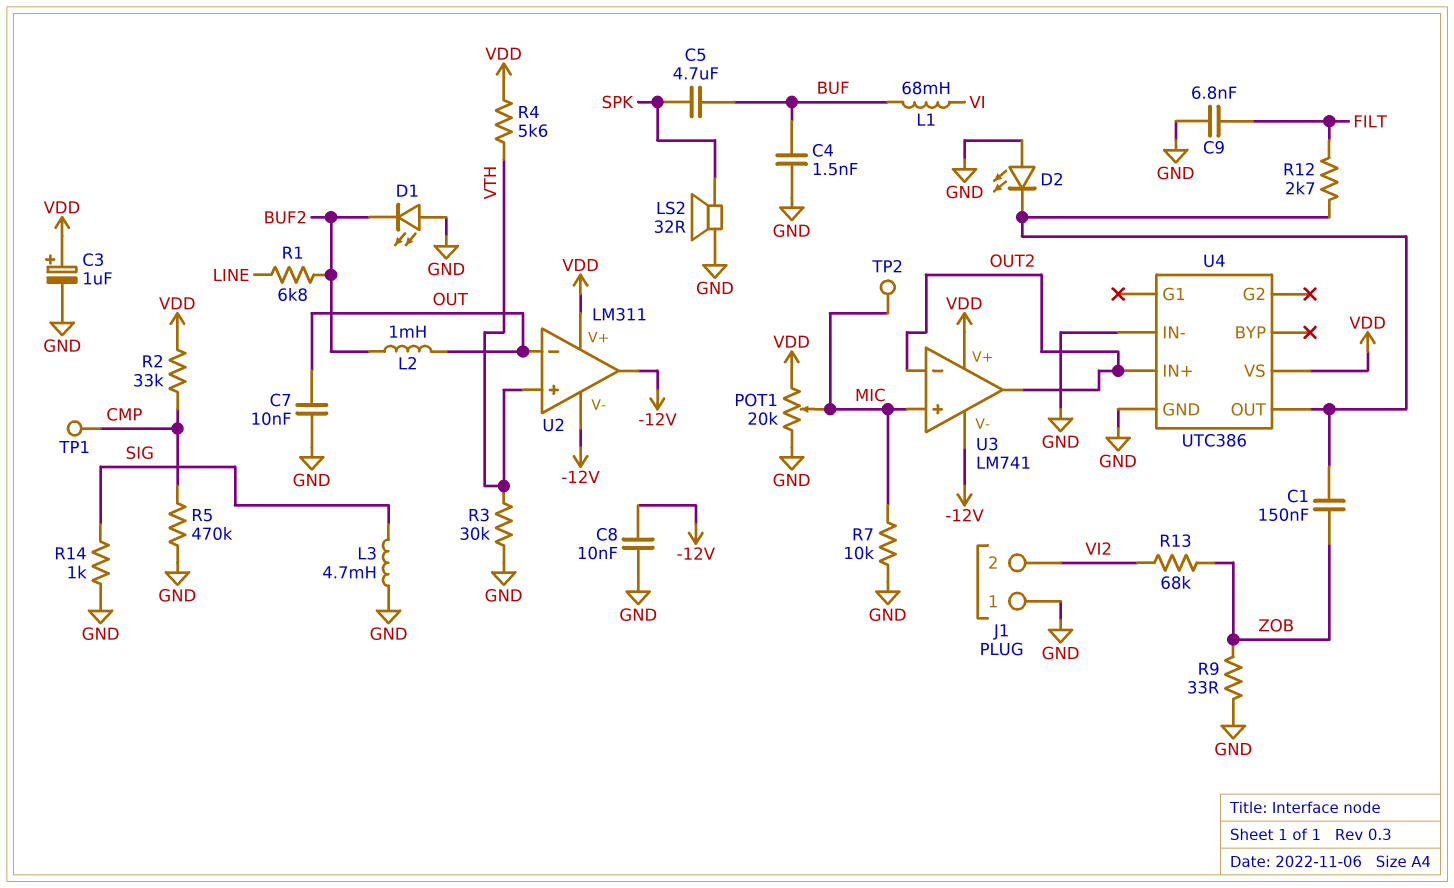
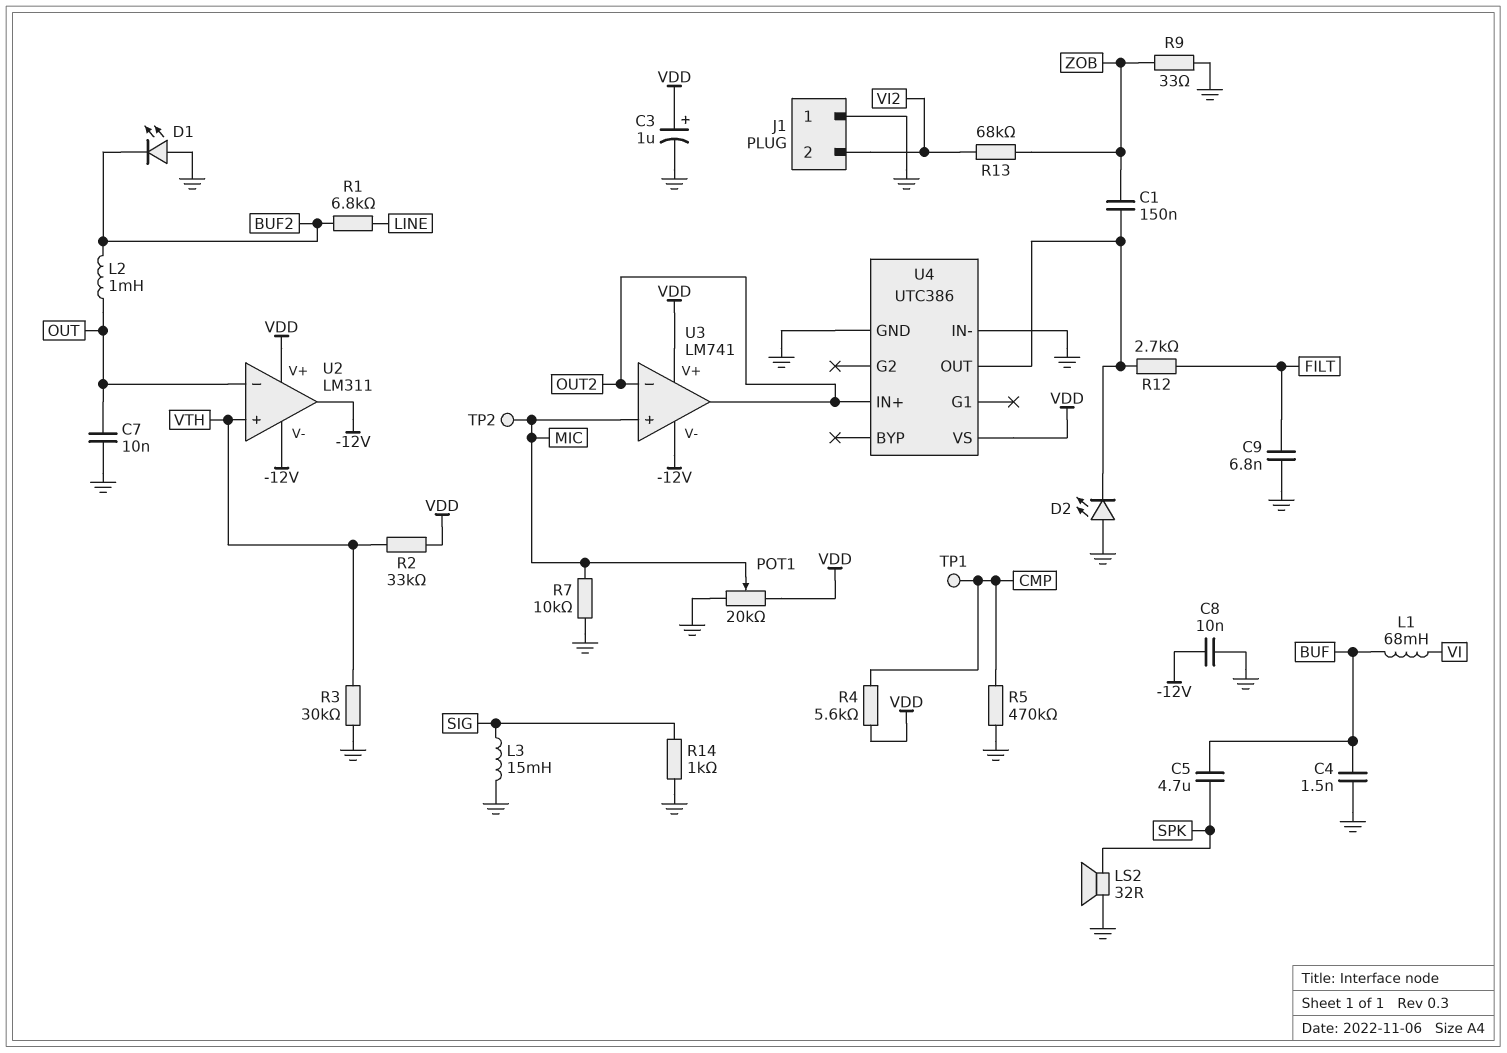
L3: 4.7mH (GND, SIG) -> 15mH (GND, SIG)
R2: 33k (CMP, VDD) -> 33k (VDD, VTH)
R4: 5.6k (VDD, VTH) -> 5.6k (CMP, VDD)

